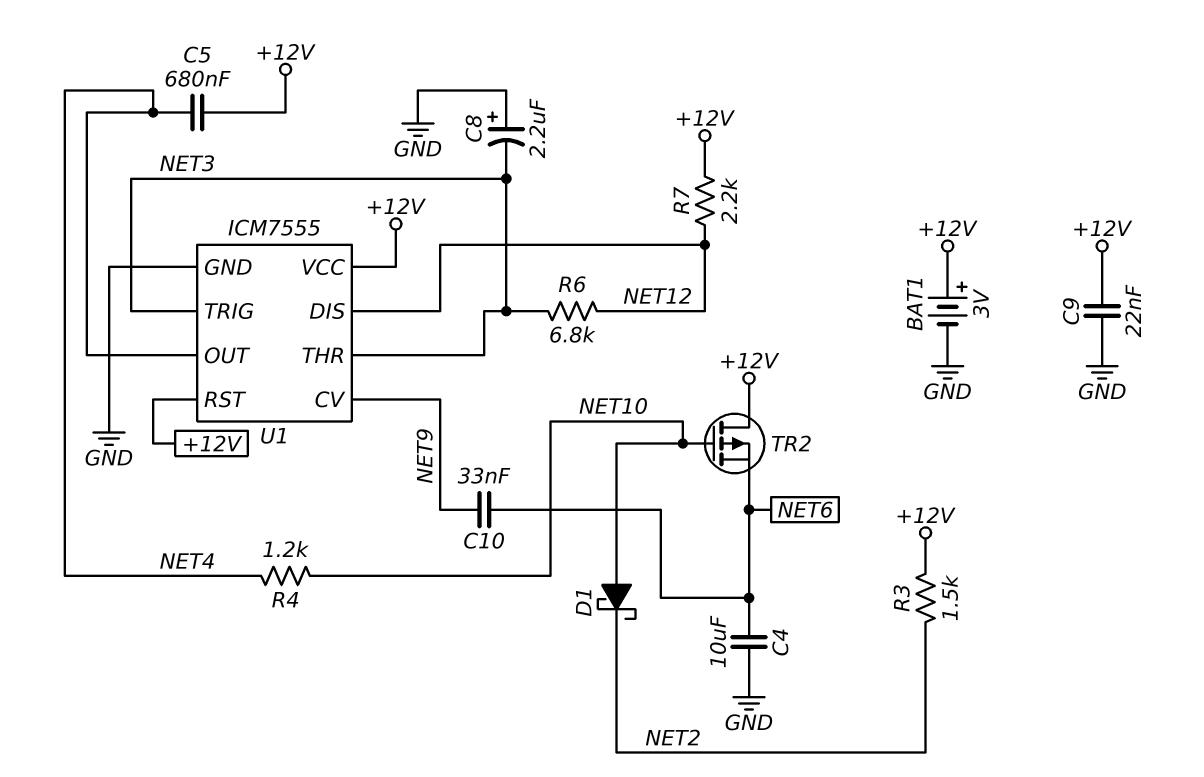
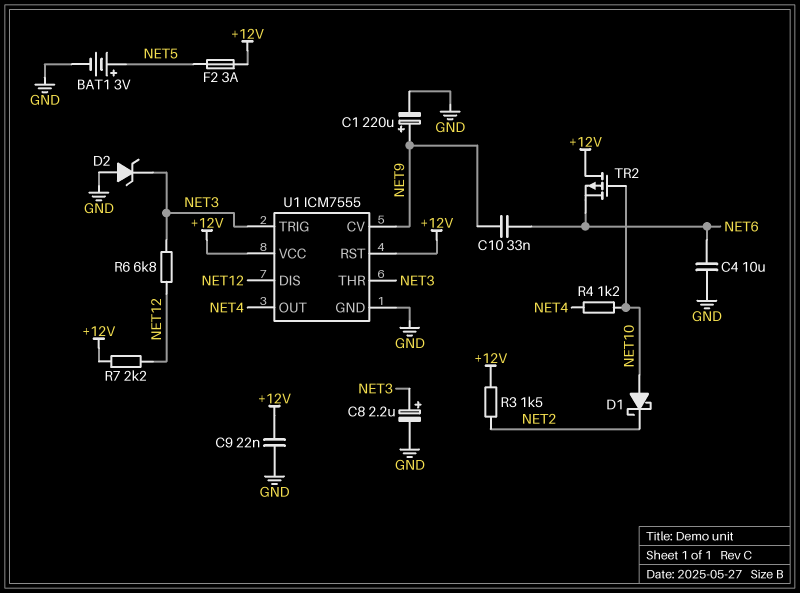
BAT1: 3V (plus +12V, minus GND) -> 3V (plus NET5, minus GND)
C1: none -> 220uF (plus NET9, minus GND)
C5: 680nF (+12V, NET4) -> none
C8: 2.2uF (plus GND, minus NET3) -> 2.2uF (plus NET3, minus GND)
D2: none -> zener (A GND, K NET3)
F2: none -> 3A (+12V, NET5)

